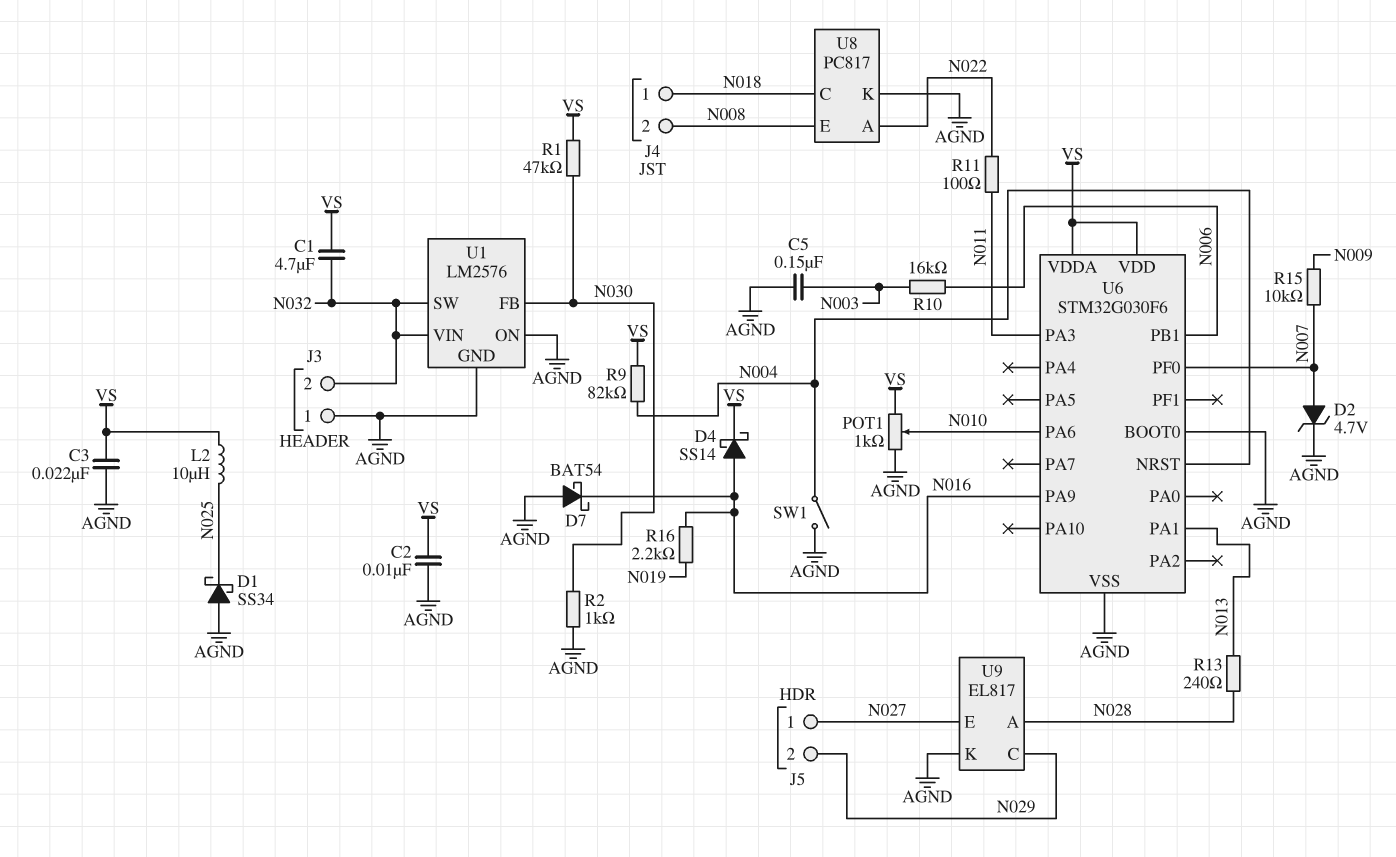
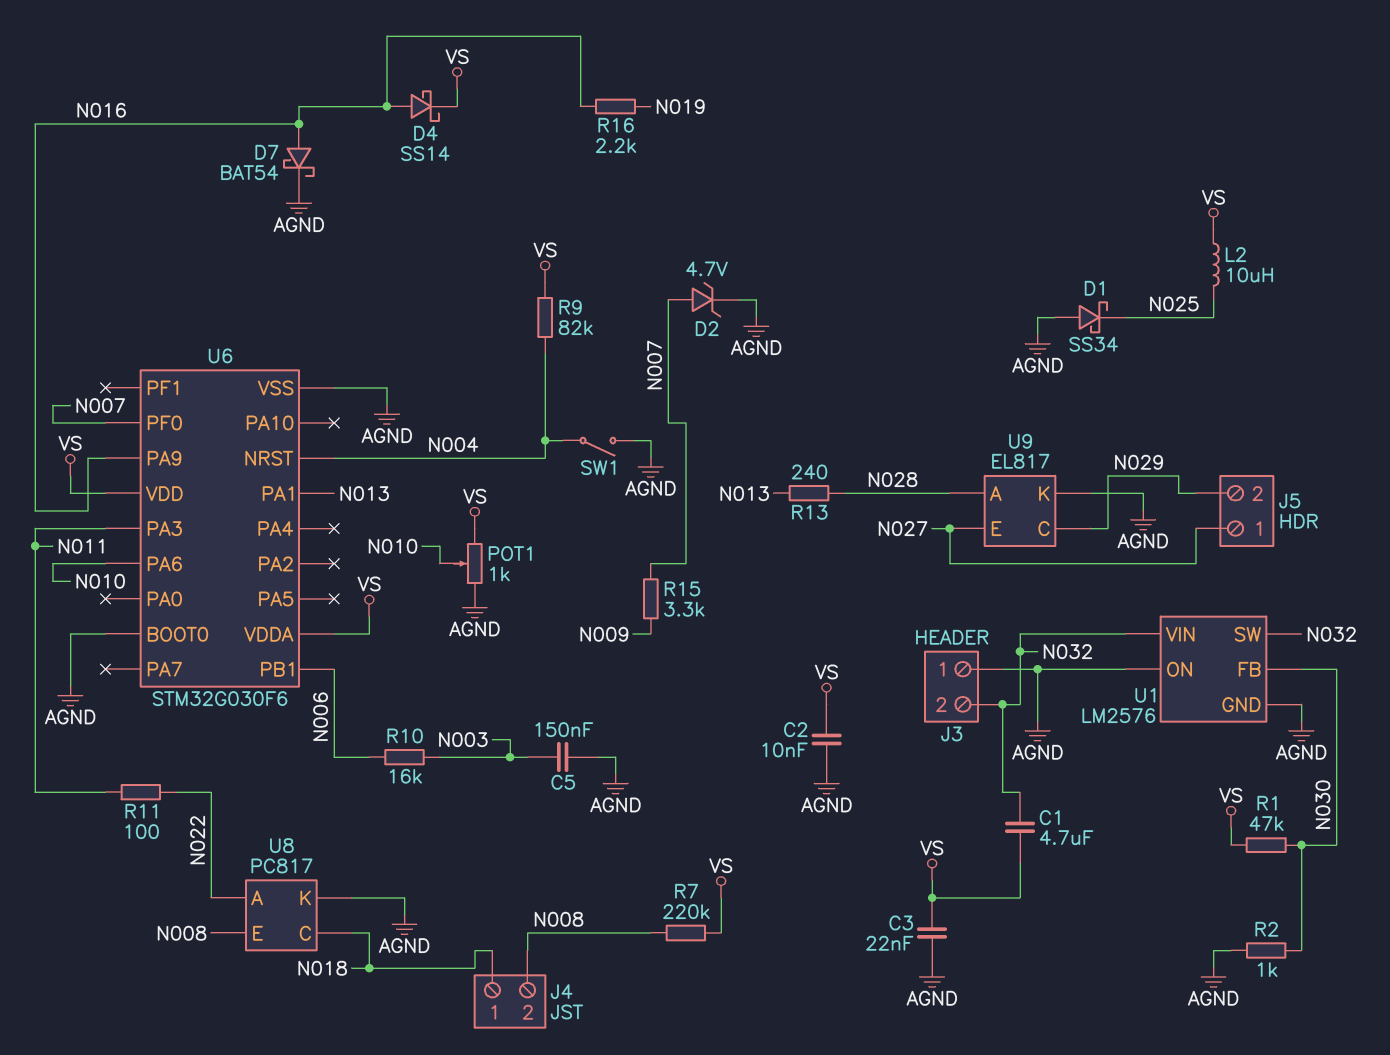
D7: schottky BAT54 (A AGND, K N016) -> schottky BAT54 (A N016, K AGND)
R7: none -> 220k (N008, VS)
R15: 10k (N007, N009) -> 3.3k (N007, N009)

